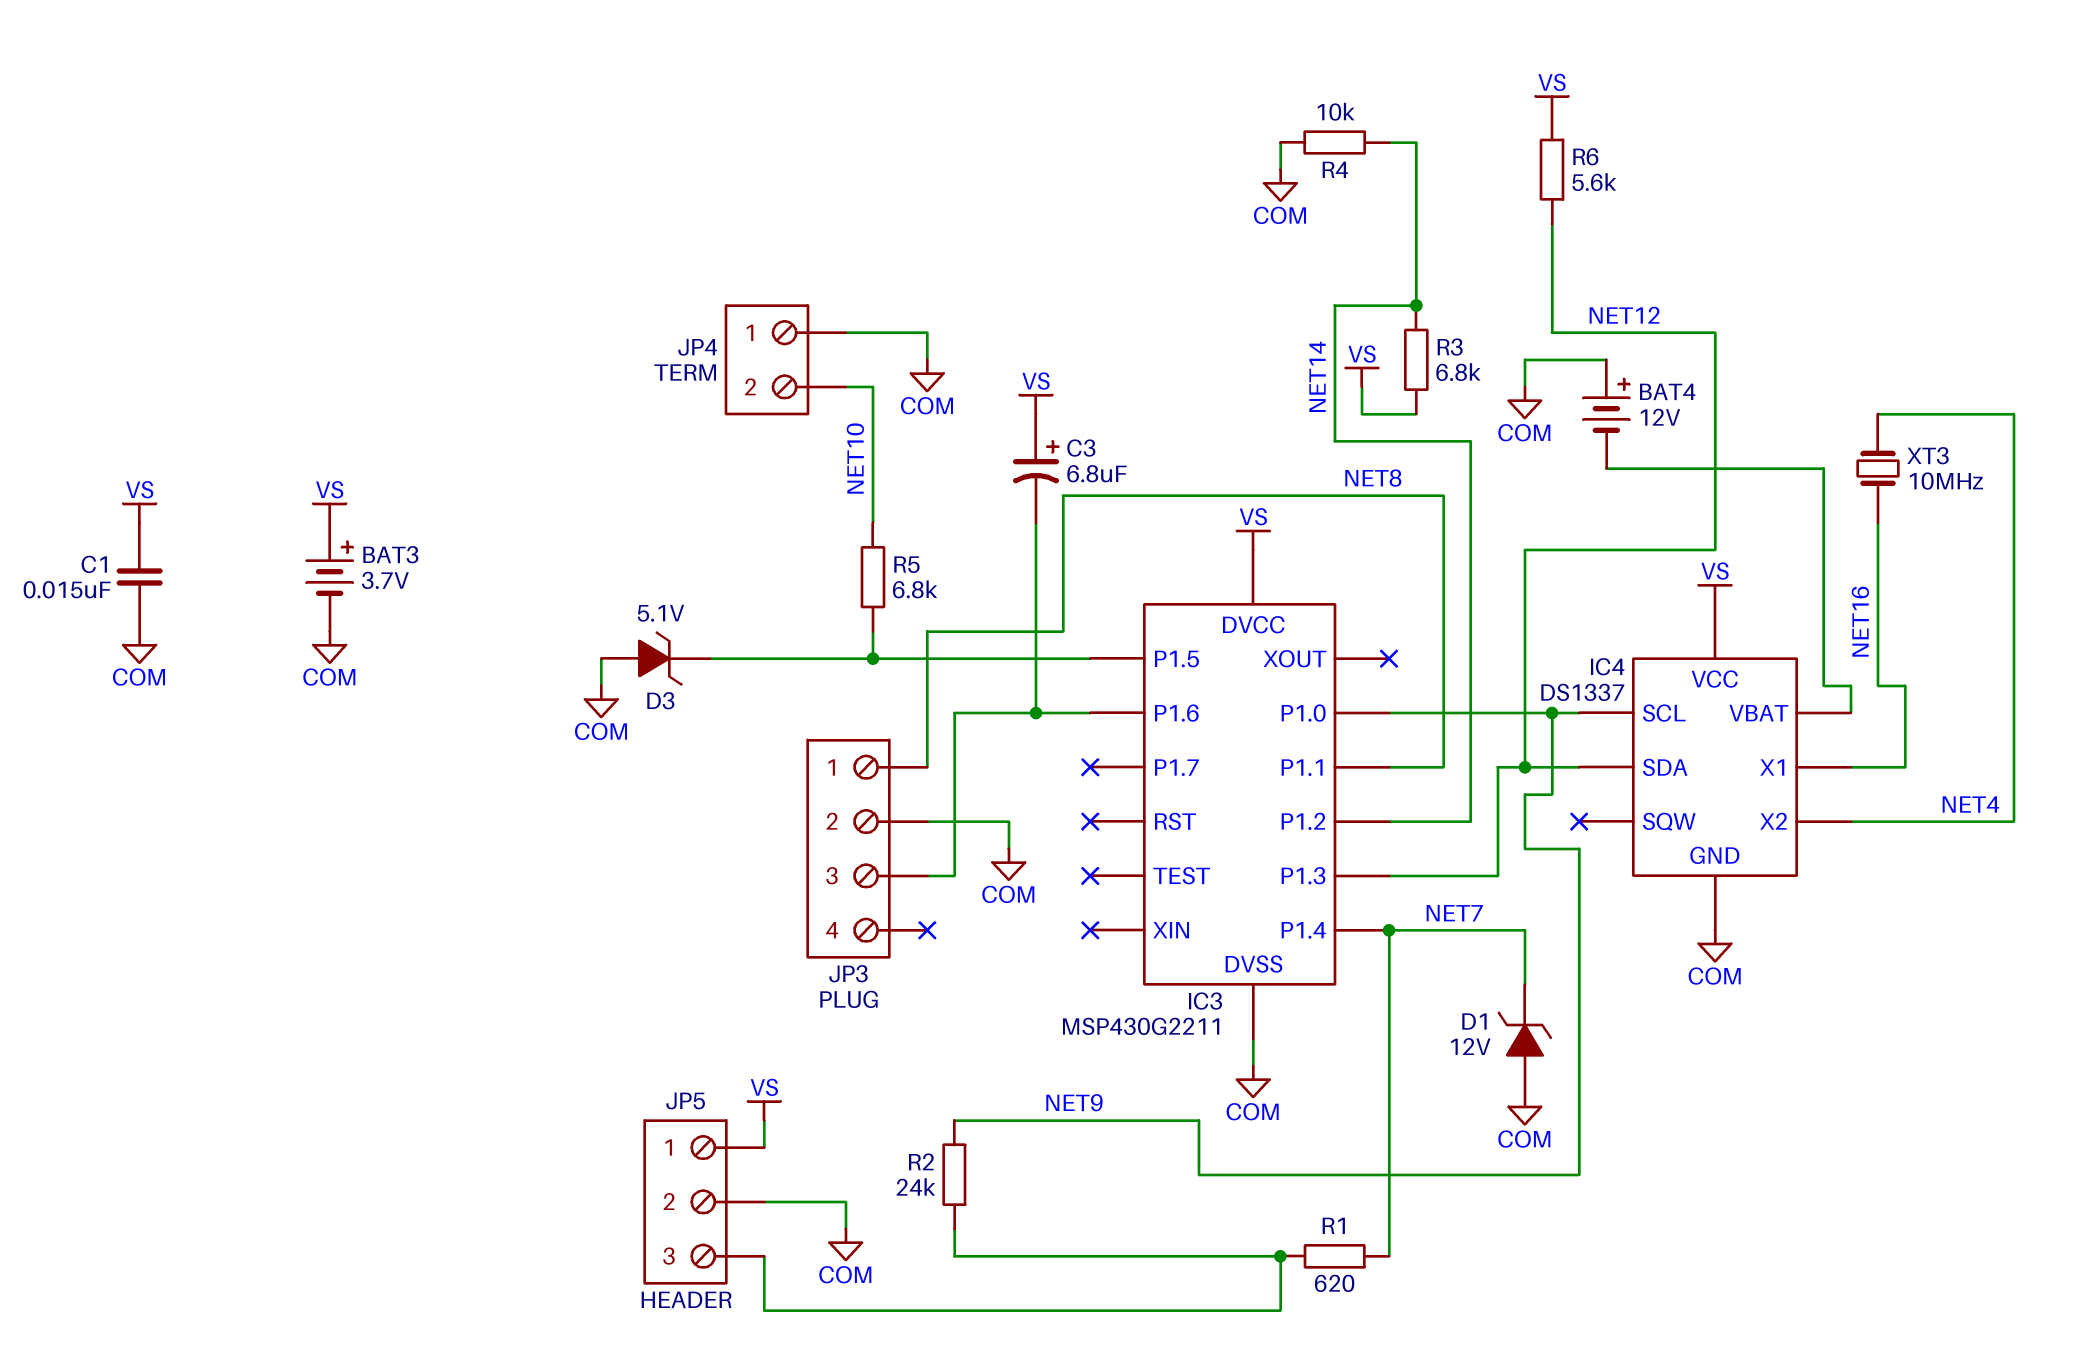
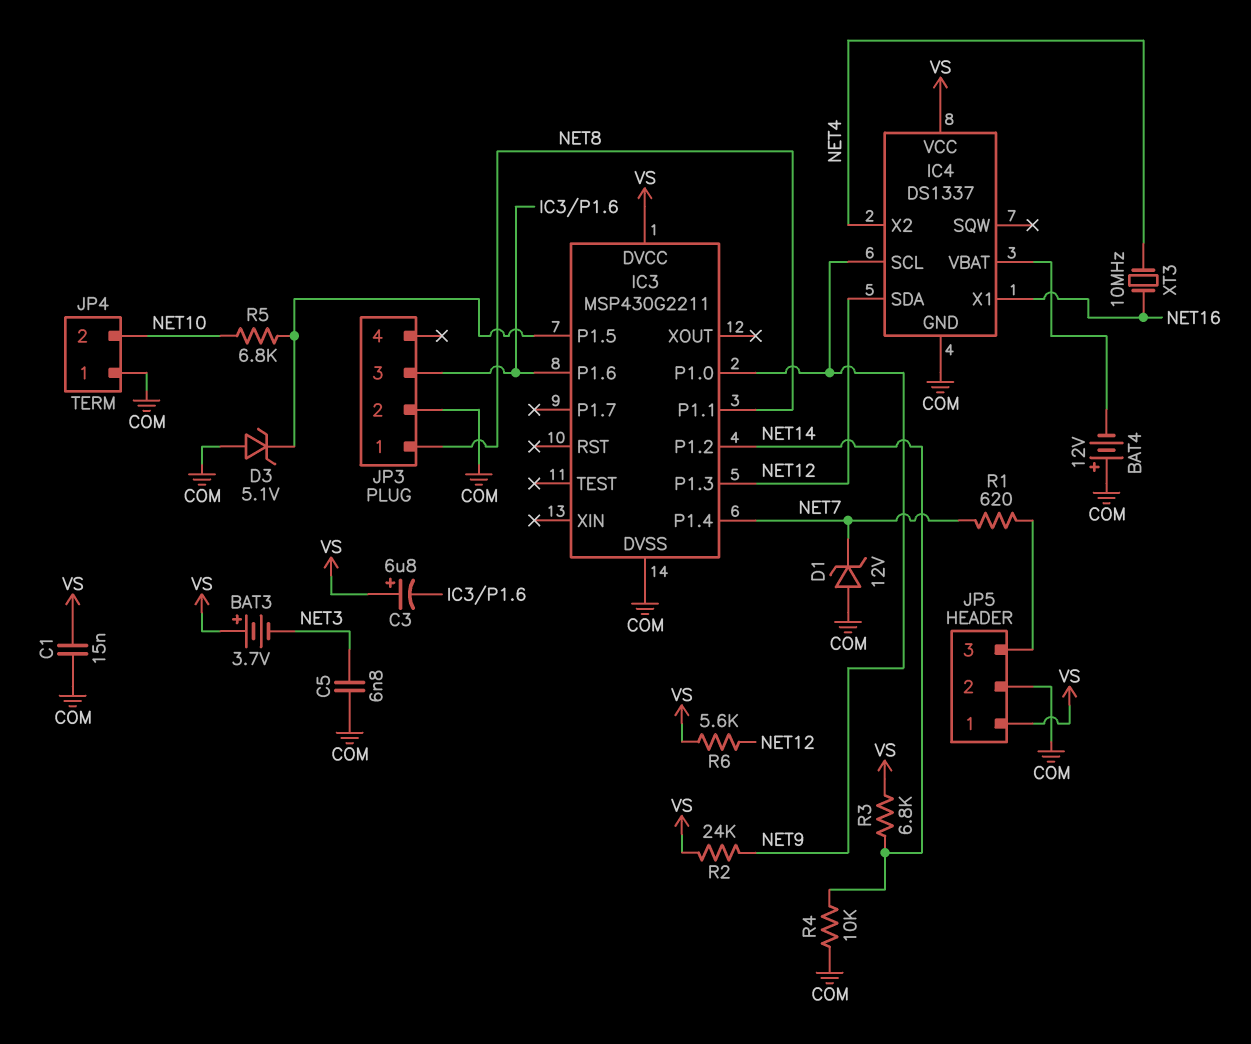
BAT3: 3.7V (plus VS, minus COM) -> 3.7V (plus VS, minus NET3)
C5: none -> 6.8nF (COM, NET3)
R2: 24k (JP5/3, NET9) -> 24k (NET9, VS)

